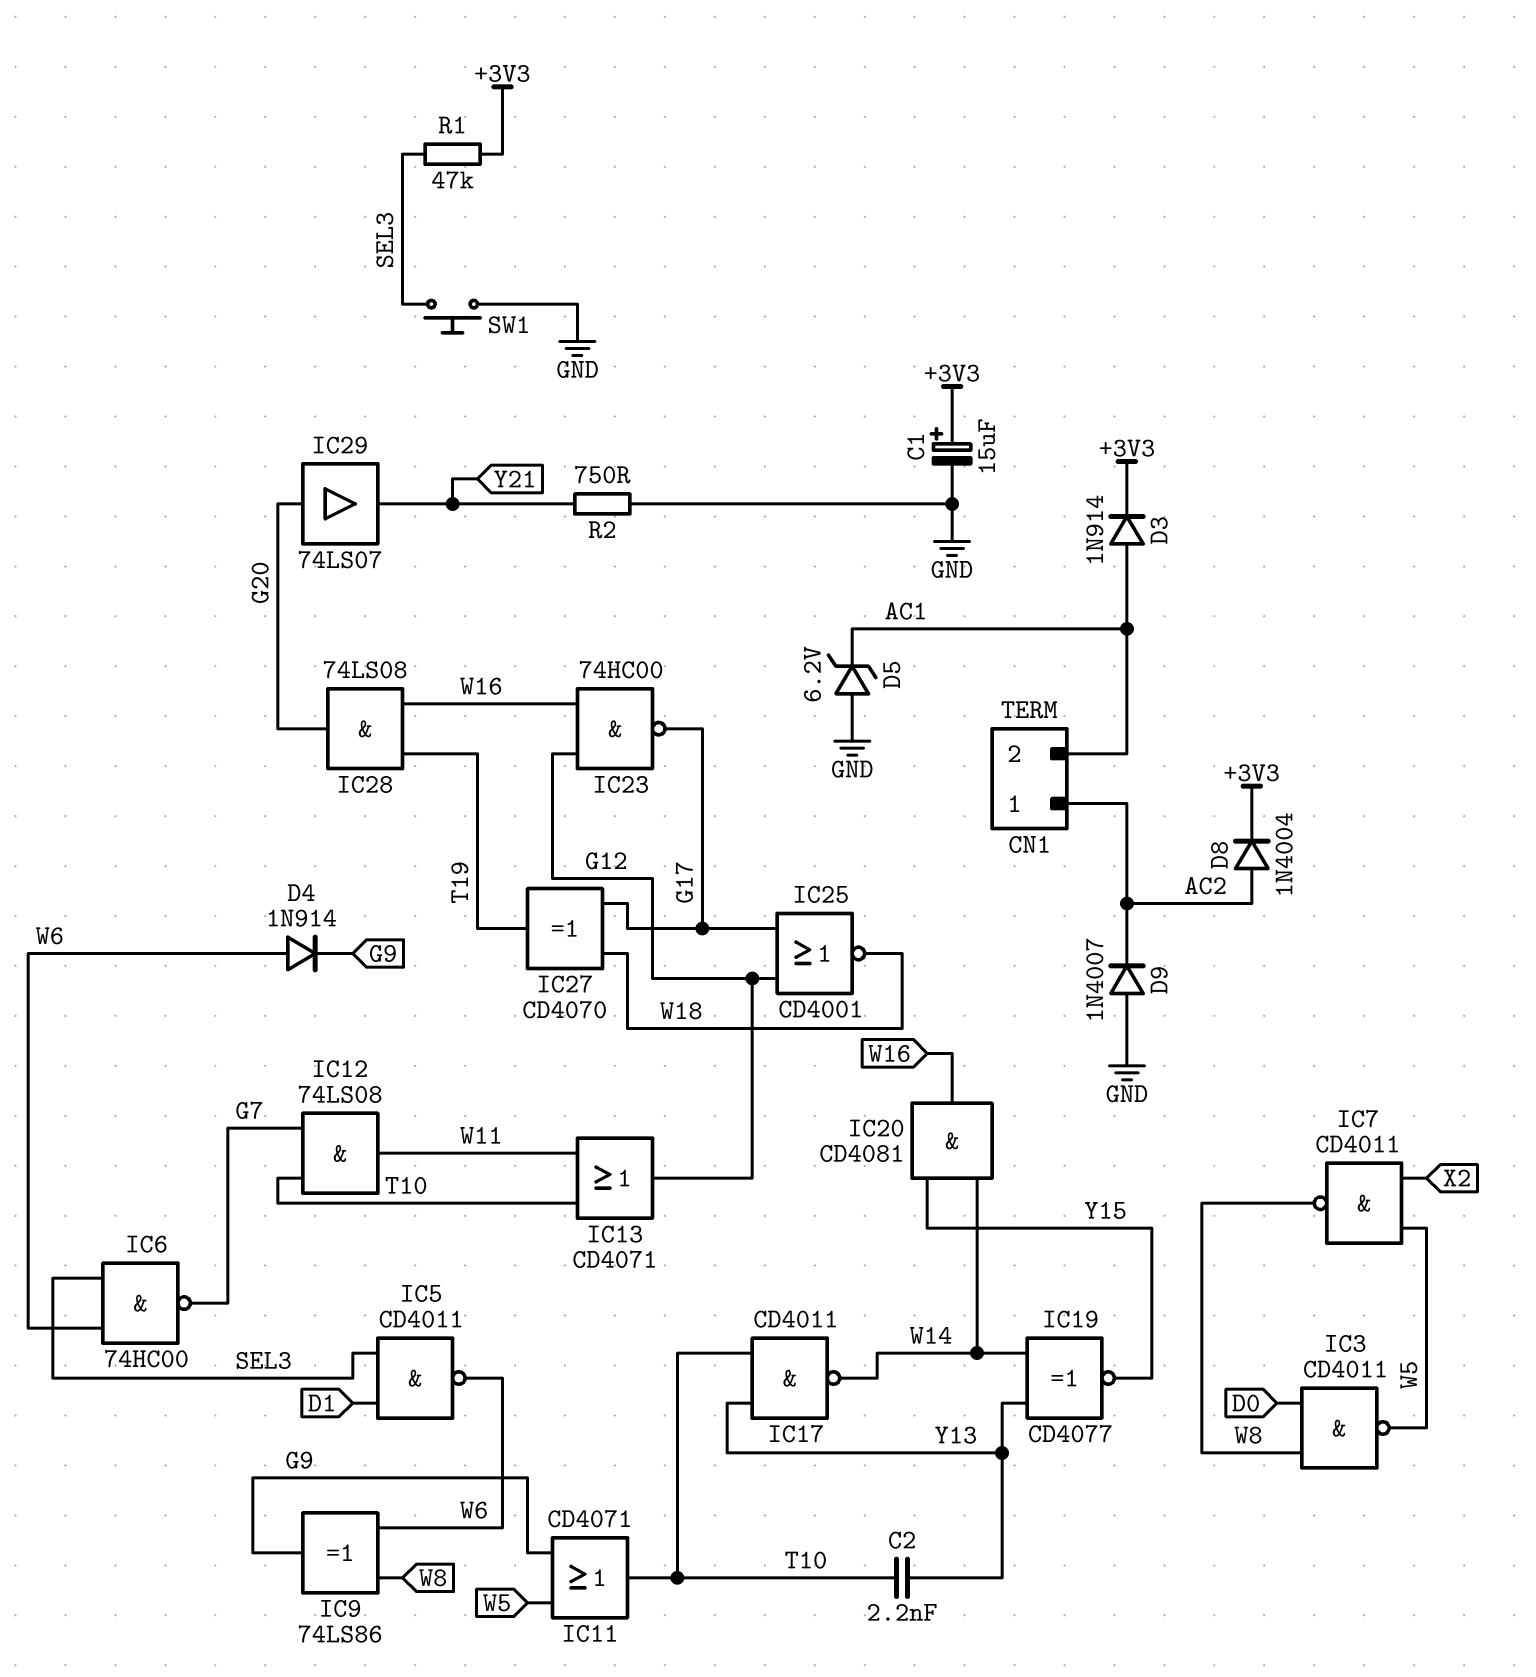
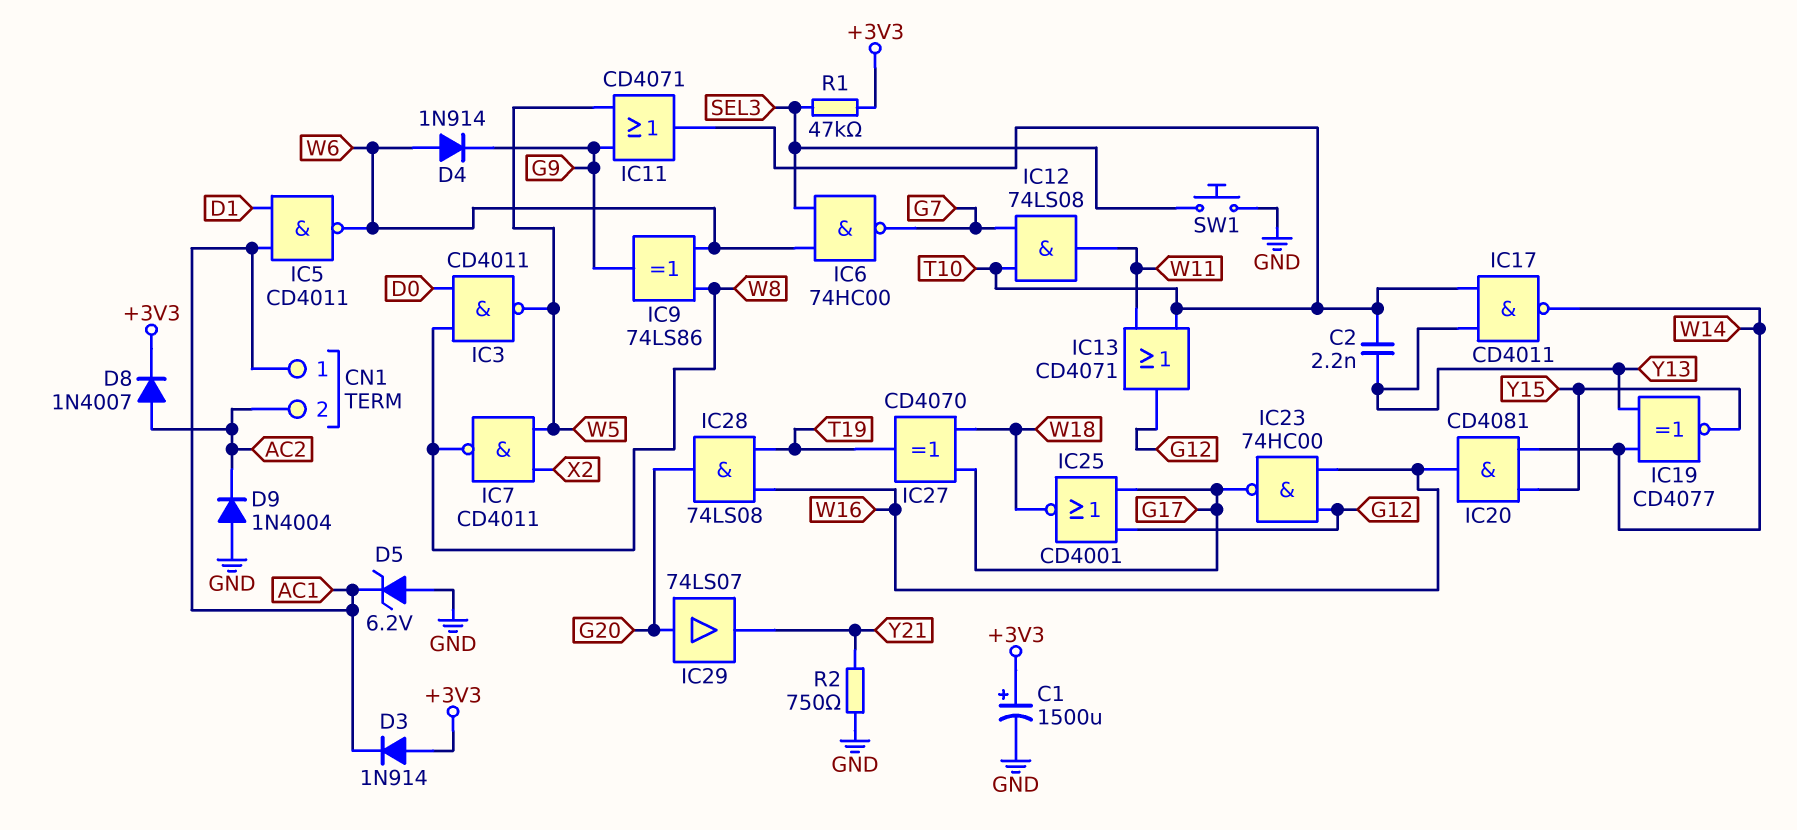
C1: 15uF (plus +3V3, minus GND) -> 1500uF (plus +3V3, minus GND)
CN1 pin 1: AC2 -> AC1
CN1 pin 2: AC1 -> AC2
D3: diode 1N914 (A AC1, K +3V3) -> diode 1N914 (A +3V3, K AC1)
D8: diode 1N4004 (A AC2, K +3V3) -> diode 1N4007 (A AC2, K +3V3)
D9: diode 1N4007 (A GND, K AC2) -> diode 1N4004 (A GND, K AC2)
IC5: NAND CD4011 (in D1, in SEL3, out W6) -> NAND CD4011 (in AC1, in D1, out W6)

